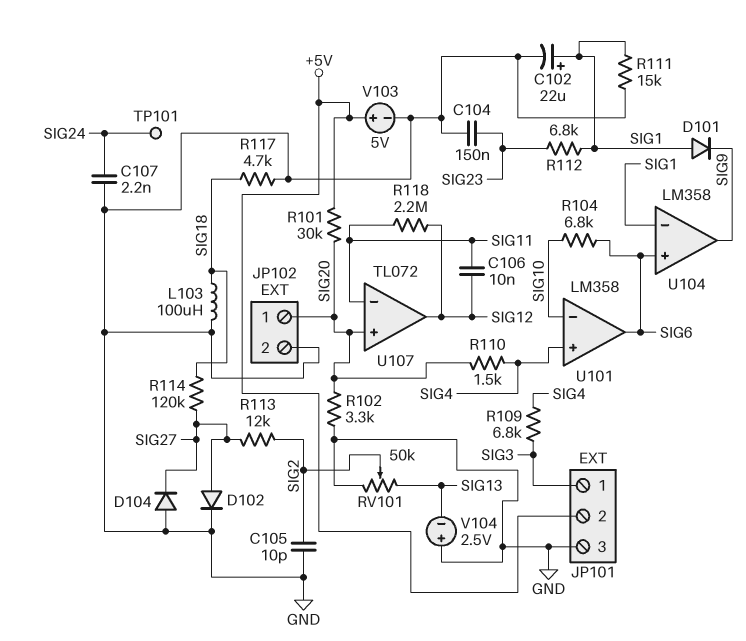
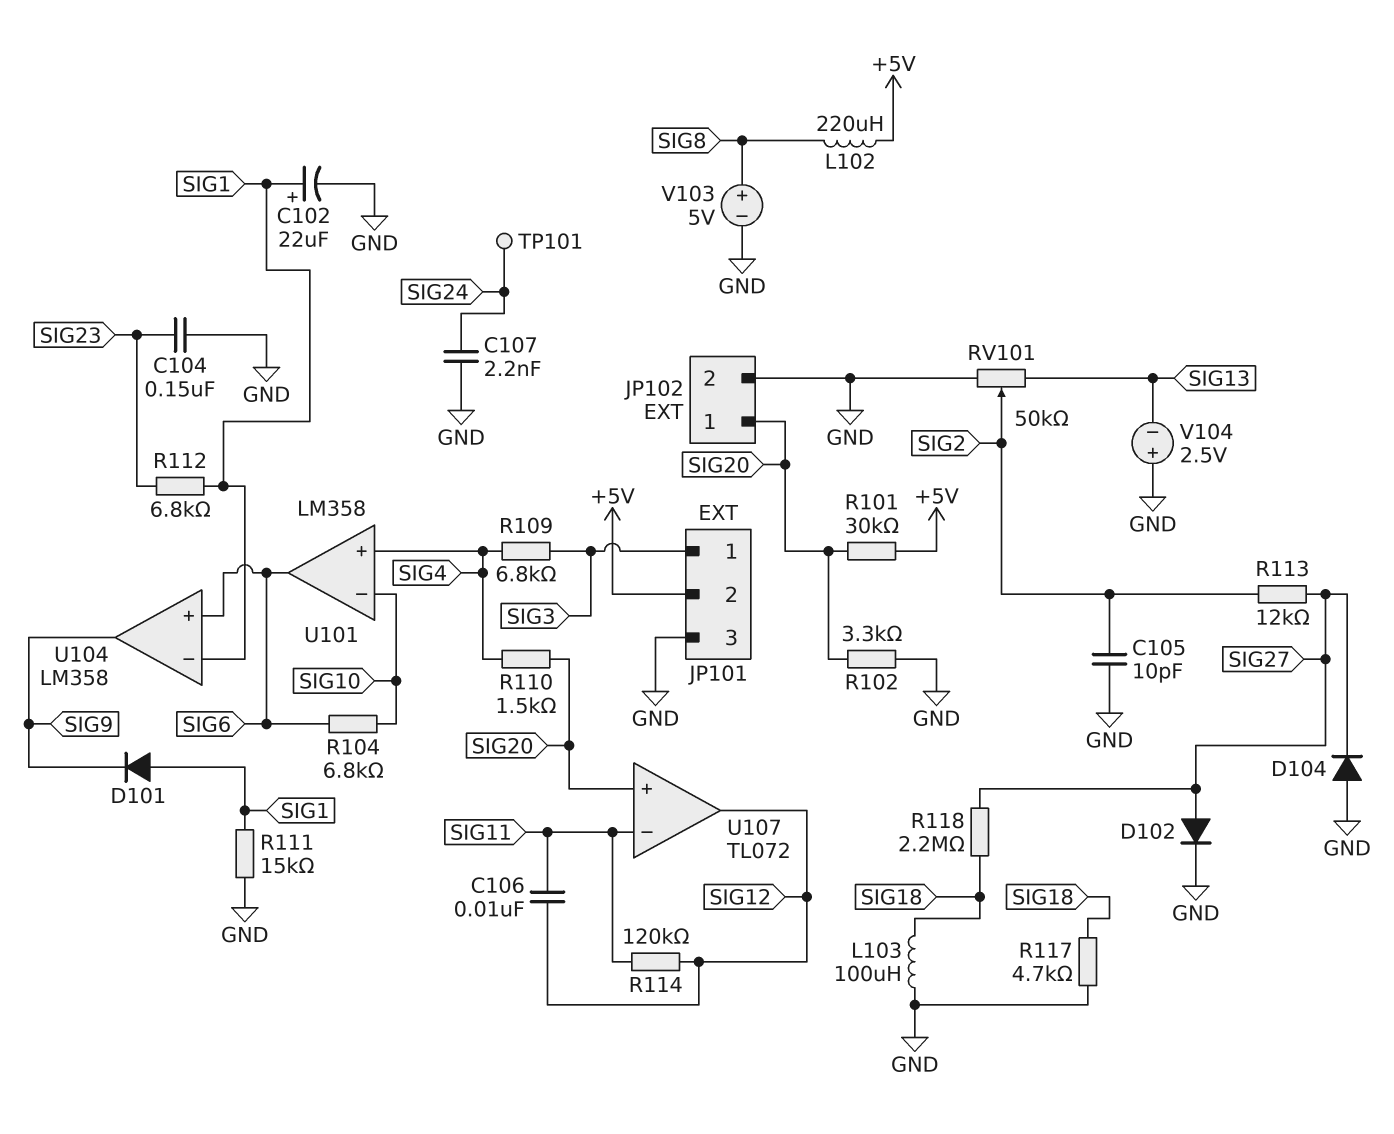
L102: none -> 220uH (+5V, SIG8)
R114: 120k (SIG18, SIG27) -> 120k (SIG11, SIG12)
R118: 2.2M (SIG11, SIG12) -> 2.2M (SIG18, SIG27)
V103: 5V (plus +5V, minus GND) -> 5V (plus SIG8, minus GND)

